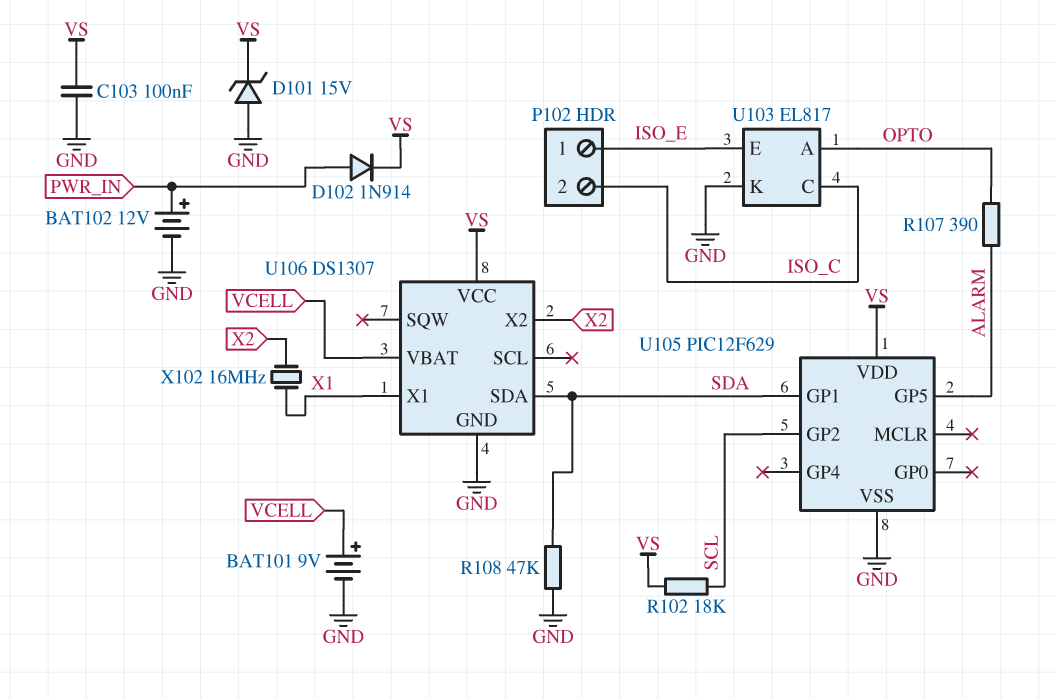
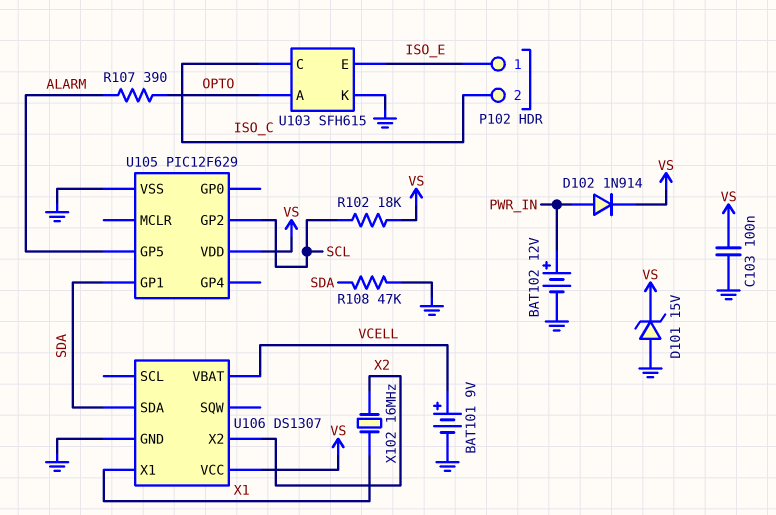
U103: EL817 -> SFH615

